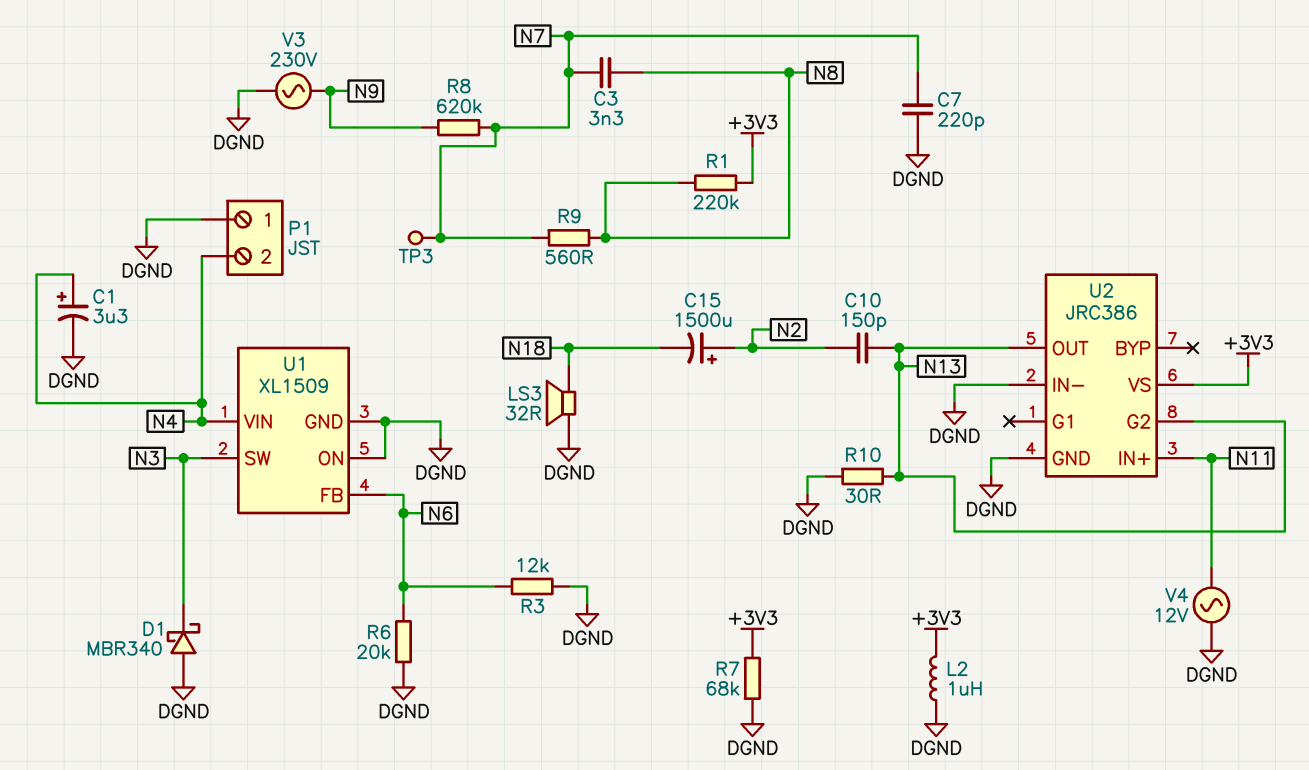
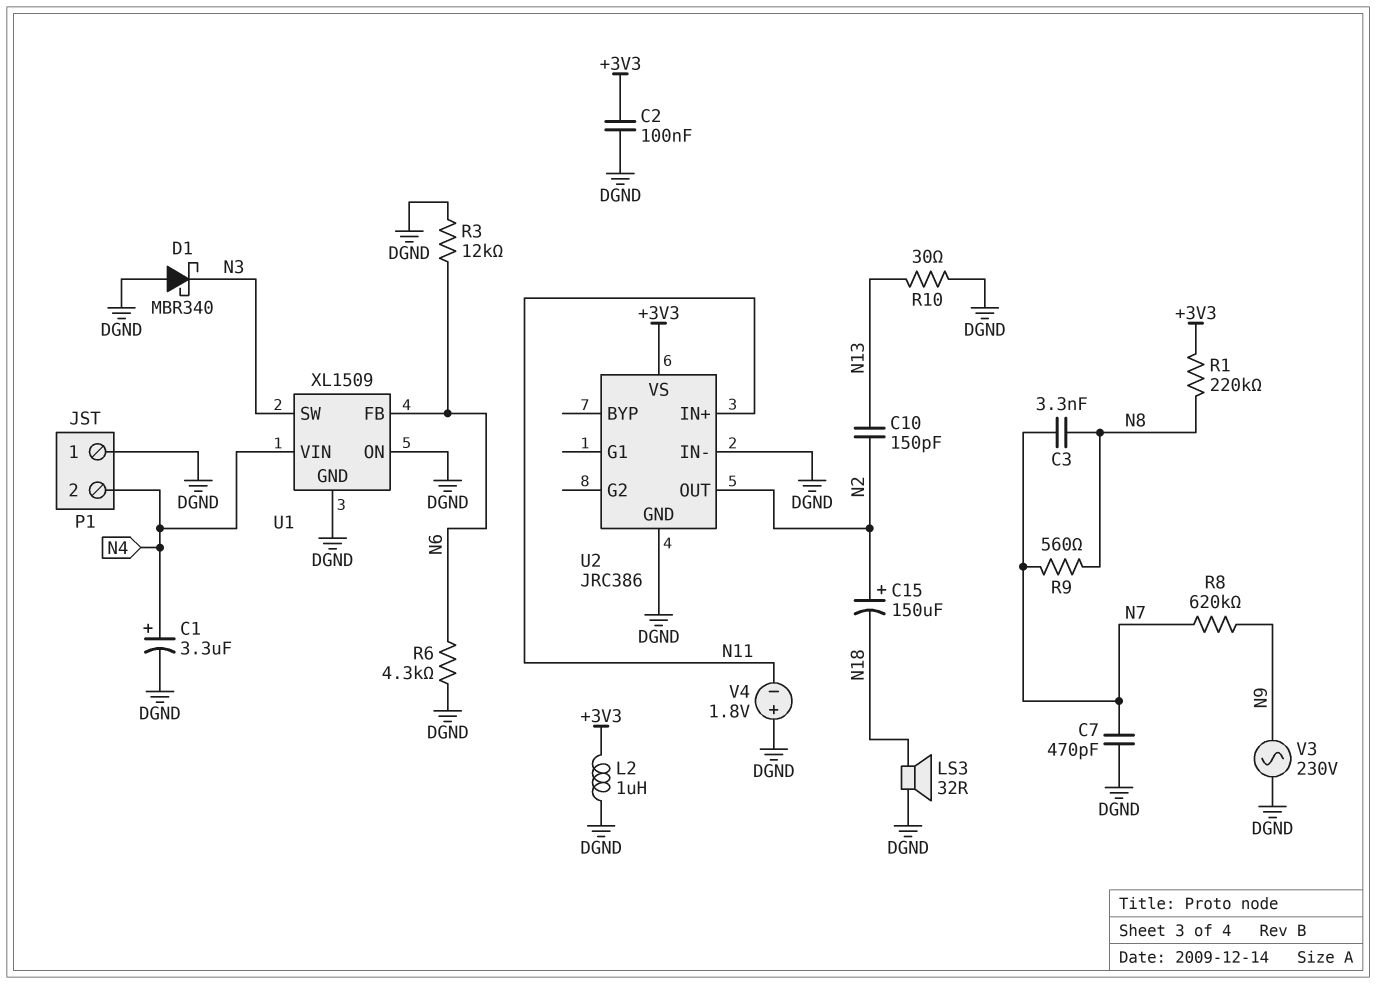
C2: none -> 100nF (+3V3, DGND)
C7: 220pF (DGND, N7) -> 470pF (DGND, N7)
C15: 1500uF (plus N2, minus N18) -> 150uF (plus N2, minus N18)
R6: 20k (DGND, N6) -> 4.3k (DGND, N6)
R7: 68k (+3V3, DGND) -> none
TP3: test point (N7) -> none
U2 pin G2: N13 -> none
U2 pin OUT: N13 -> N2
V4: AC 12V (DGND, N11) -> 1.8V (plus DGND, minus N11)

